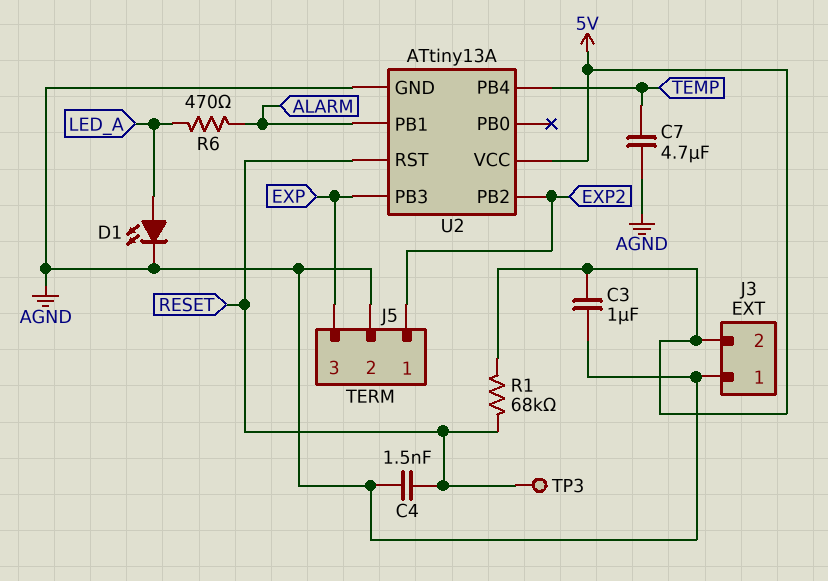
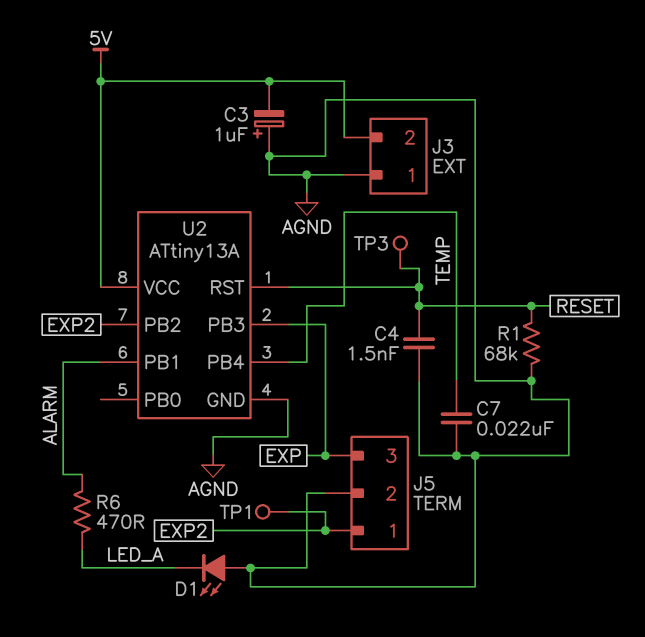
C3: 1uF (5V, AGND) -> 1uF (plus AGND, minus 5V)
C7: 4.7uF (AGND, TEMP) -> 22nF (AGND, TEMP)
D1: LED (A LED_A, K AGND) -> LED (A AGND, K LED_A)
R1: 68k (5V, RESET) -> 68k (AGND, RESET)
TP1: none -> test point (EXP2)

